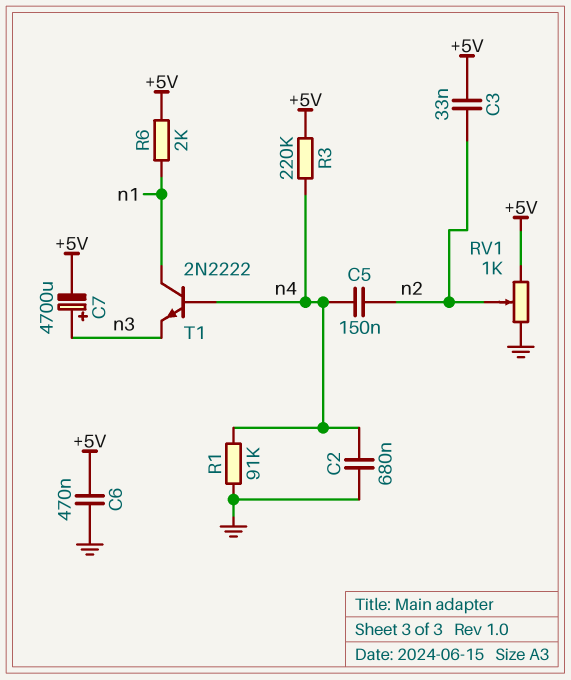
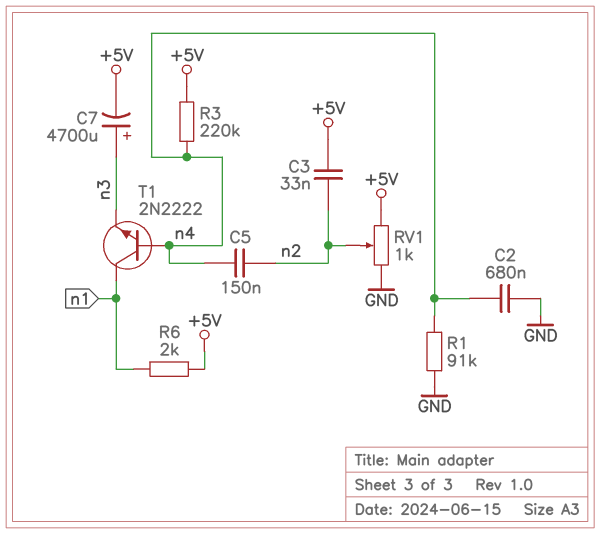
C6: 470nF (+5V, GND) -> none

